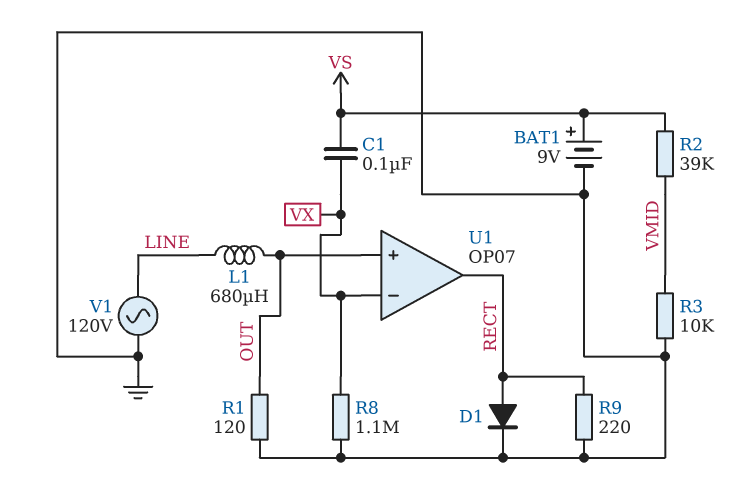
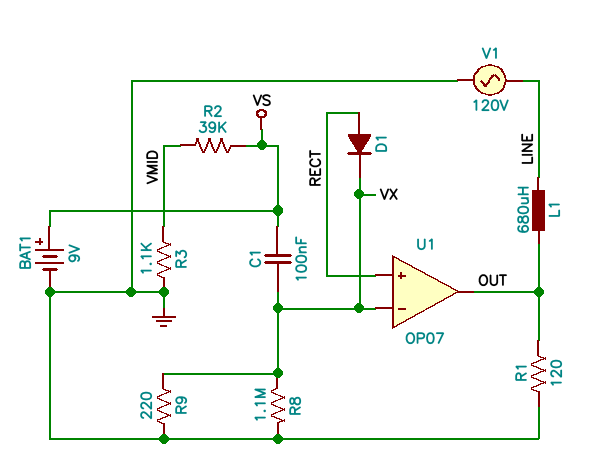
D1: diode (A RECT, K GND) -> diode (A RECT, K VX)
R3: 10k (GND, VMID) -> 1.1k (GND, VMID)
R9: 220 (GND, RECT) -> 220 (GND, VX)
U1 pin in+: OUT -> RECT
U1 pin out: RECT -> OUT

